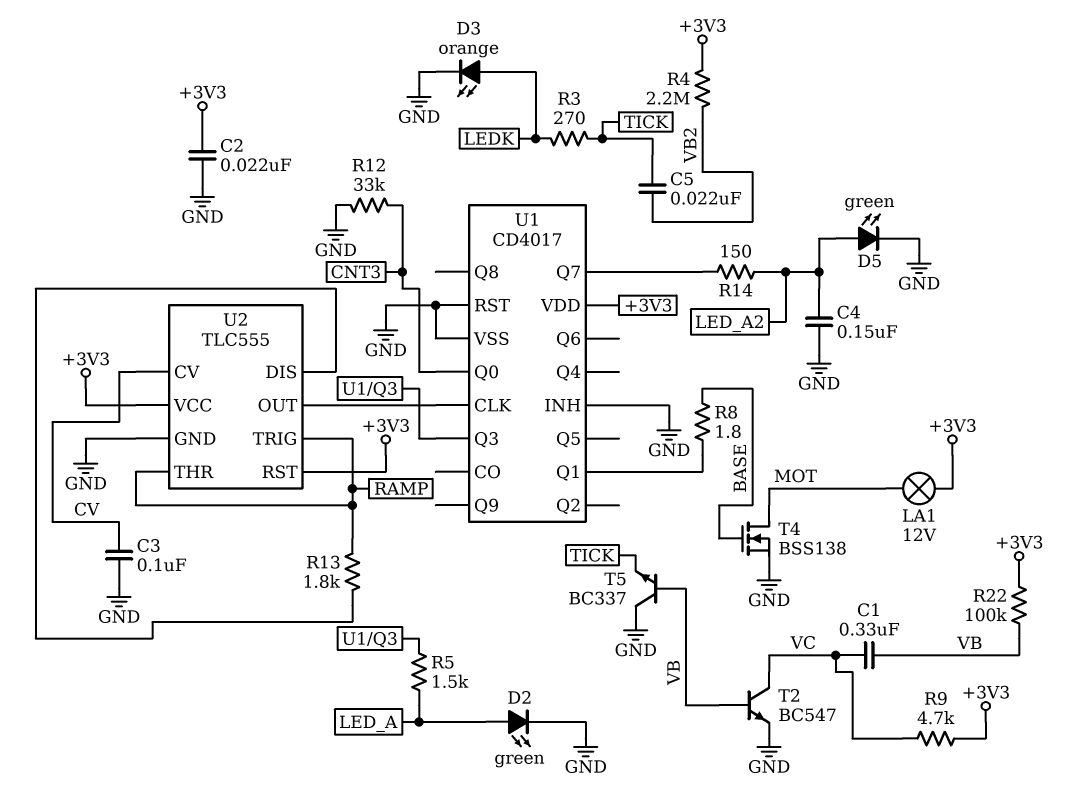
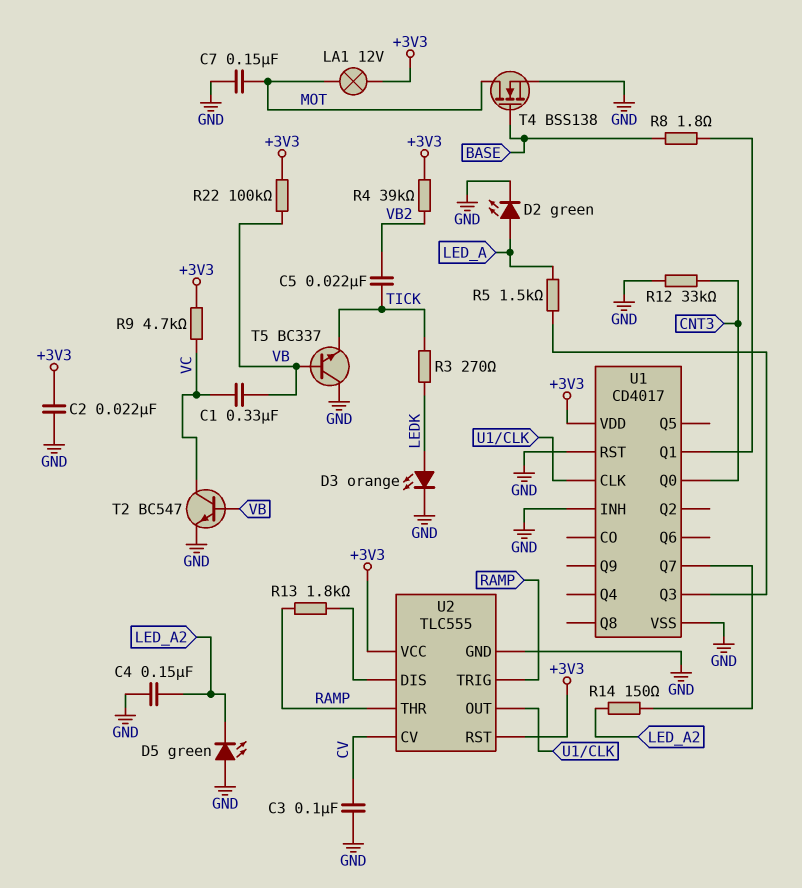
C7: none -> 150nF (GND, MOT)
D5: LED green (A LED_A2, K GND) -> LED green (A GND, K LED_A2)
R4: 2.2M (+3V3, VB2) -> 39k (+3V3, VB2)

